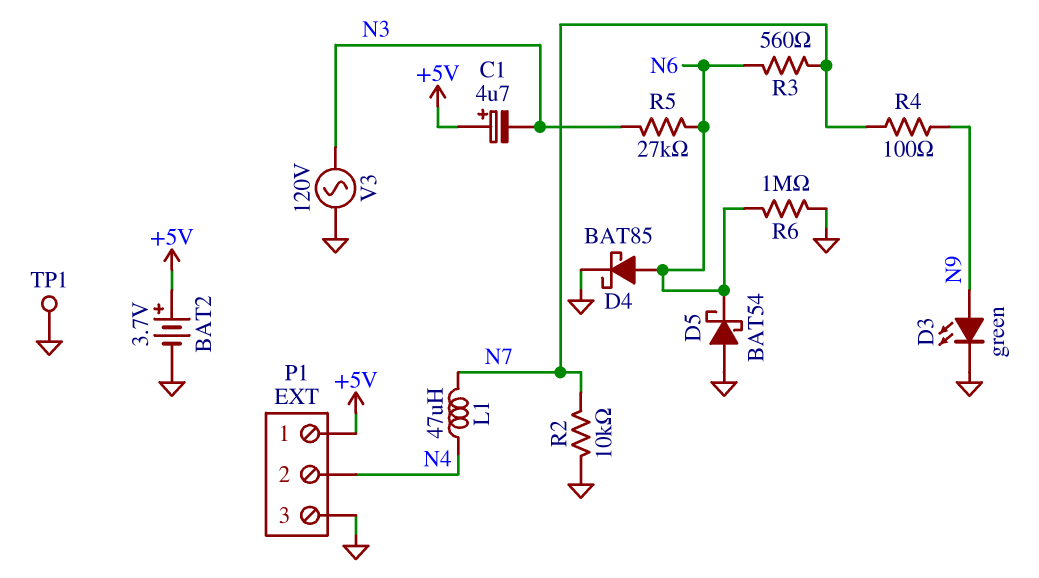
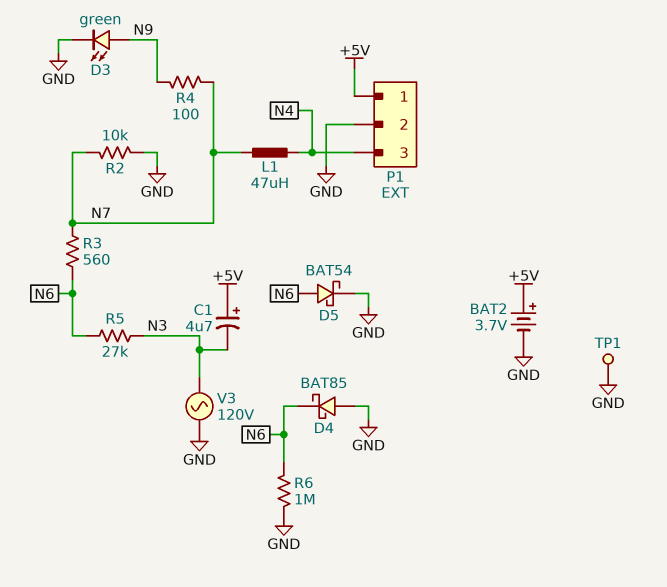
D4: schottky BAT85 (A N6, K GND) -> schottky BAT85 (A GND, K N6)
D5: schottky BAT54 (A GND, K N6) -> schottky BAT54 (A N6, K GND)
P1 pin 2: N4 -> GND
P1 pin 3: GND -> N4

